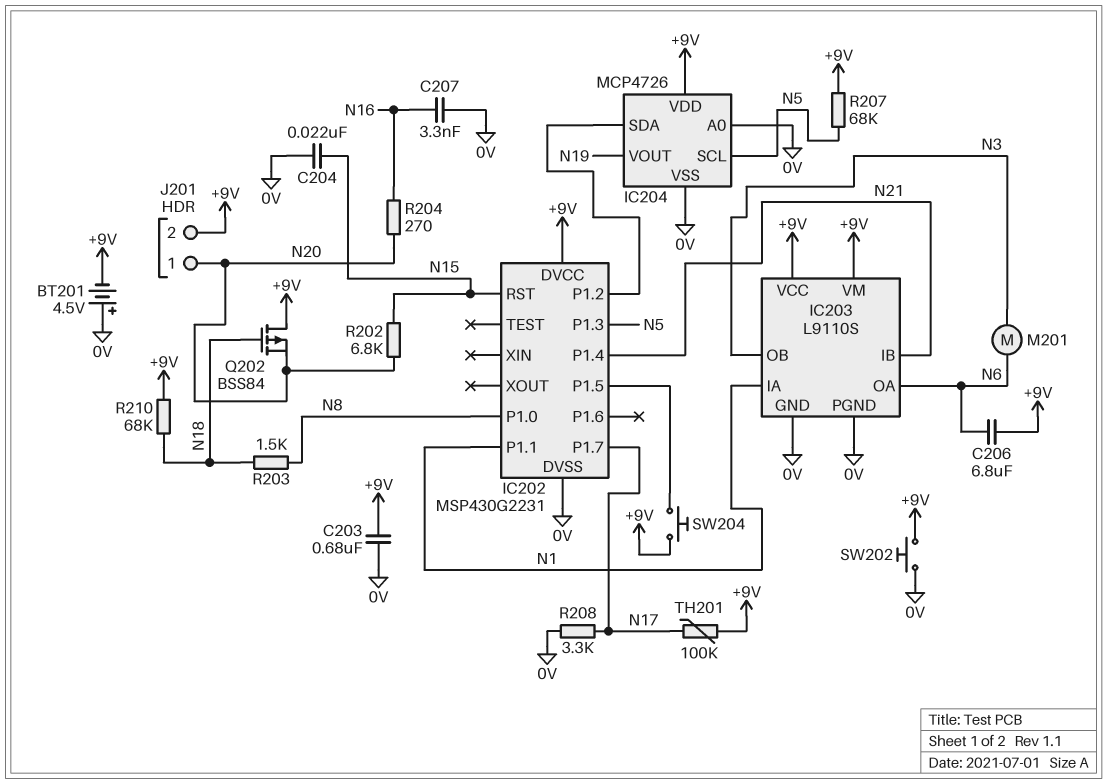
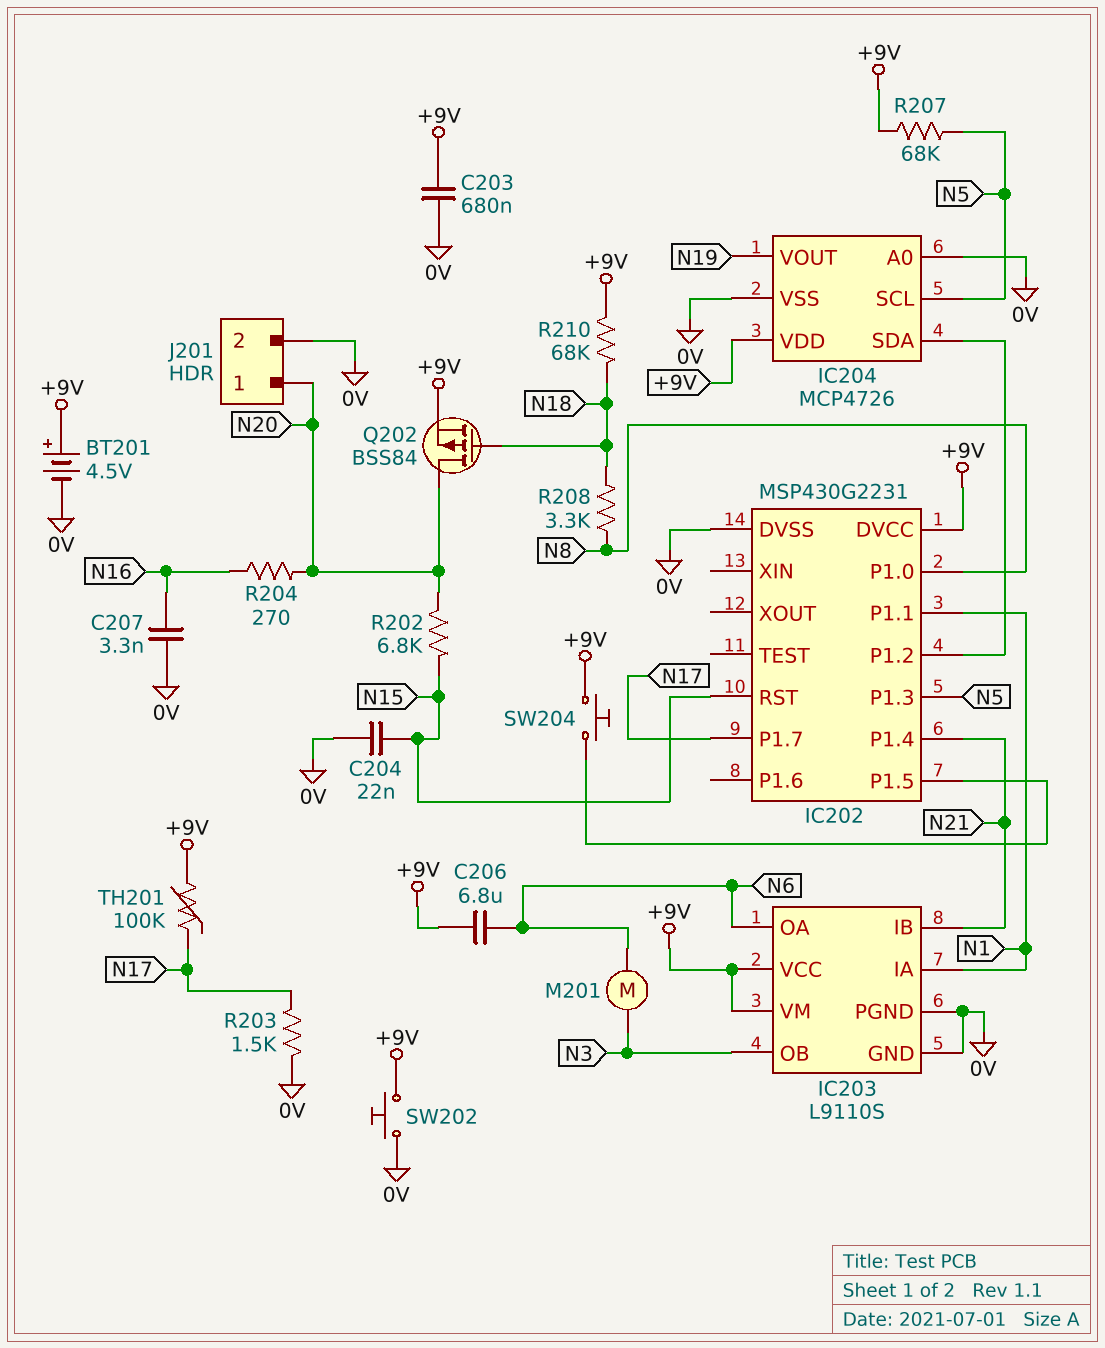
BT201: 4.5V (plus 0V, minus +9V) -> 4.5V (plus +9V, minus 0V)
J201 pin 2: +9V -> 0V
Q202: PMOS BSS84 (G N18, D +9V, S N20) -> PMOS BSS84 (G N18, D N20, S +9V)
R203: 1.5k (N8, N18) -> 1.5k (0V, N17)
R208: 3.3k (0V, N17) -> 3.3k (N8, N18)

